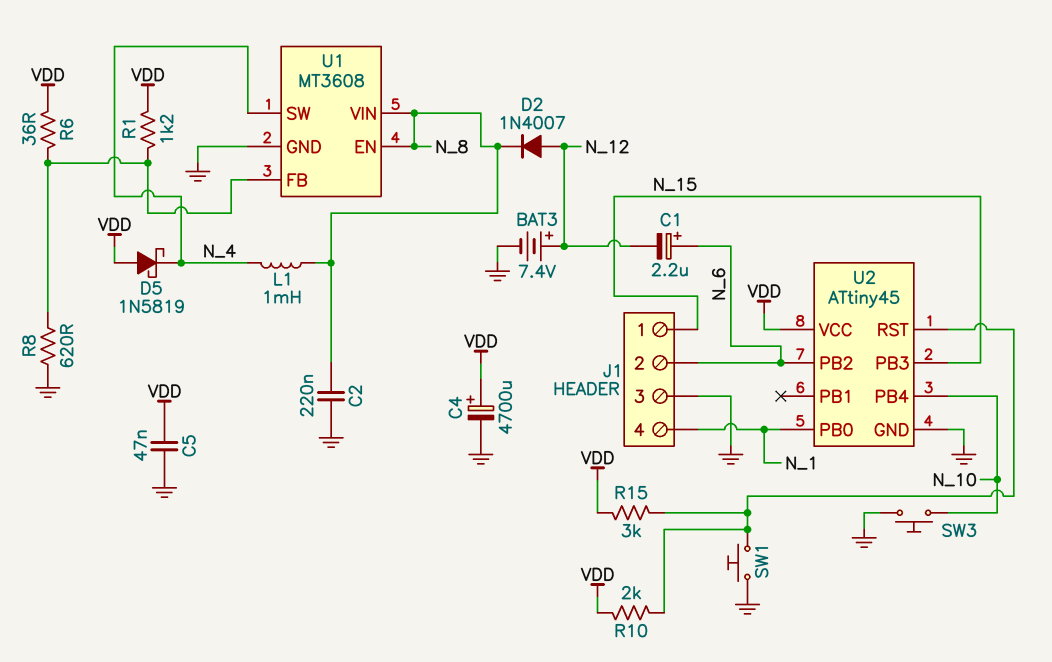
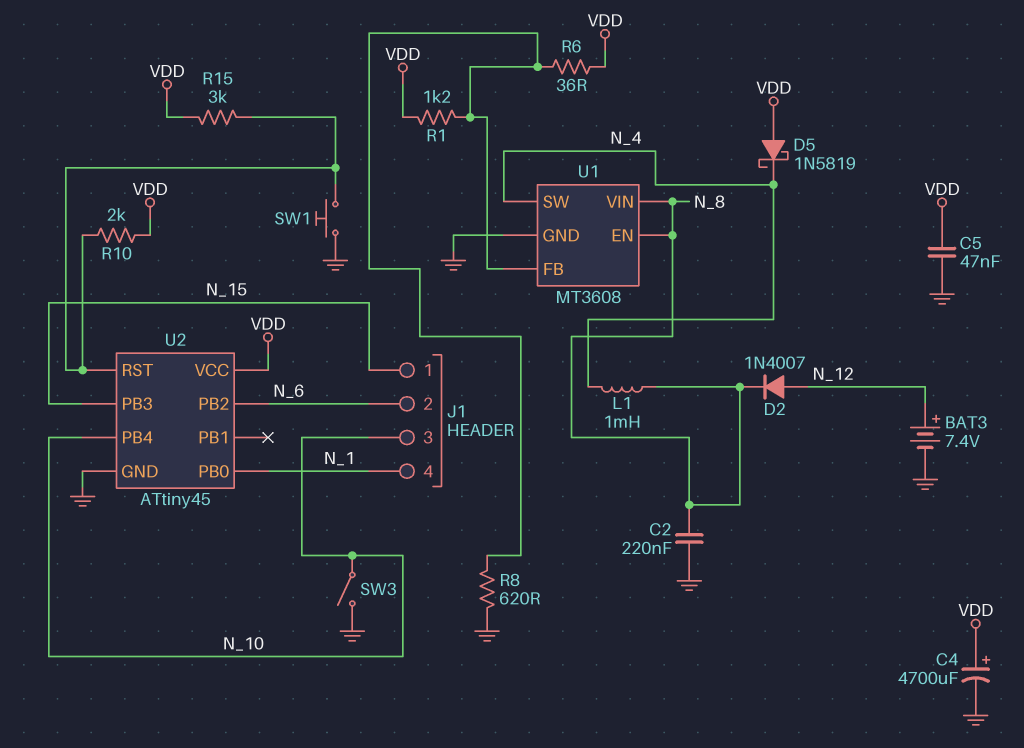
C1: 2.2uF (plus N_6, minus N_12) -> none
J1 pin 3: GND -> N_10
SW3: button (GND, N_10) -> switch (GND, N_10)

